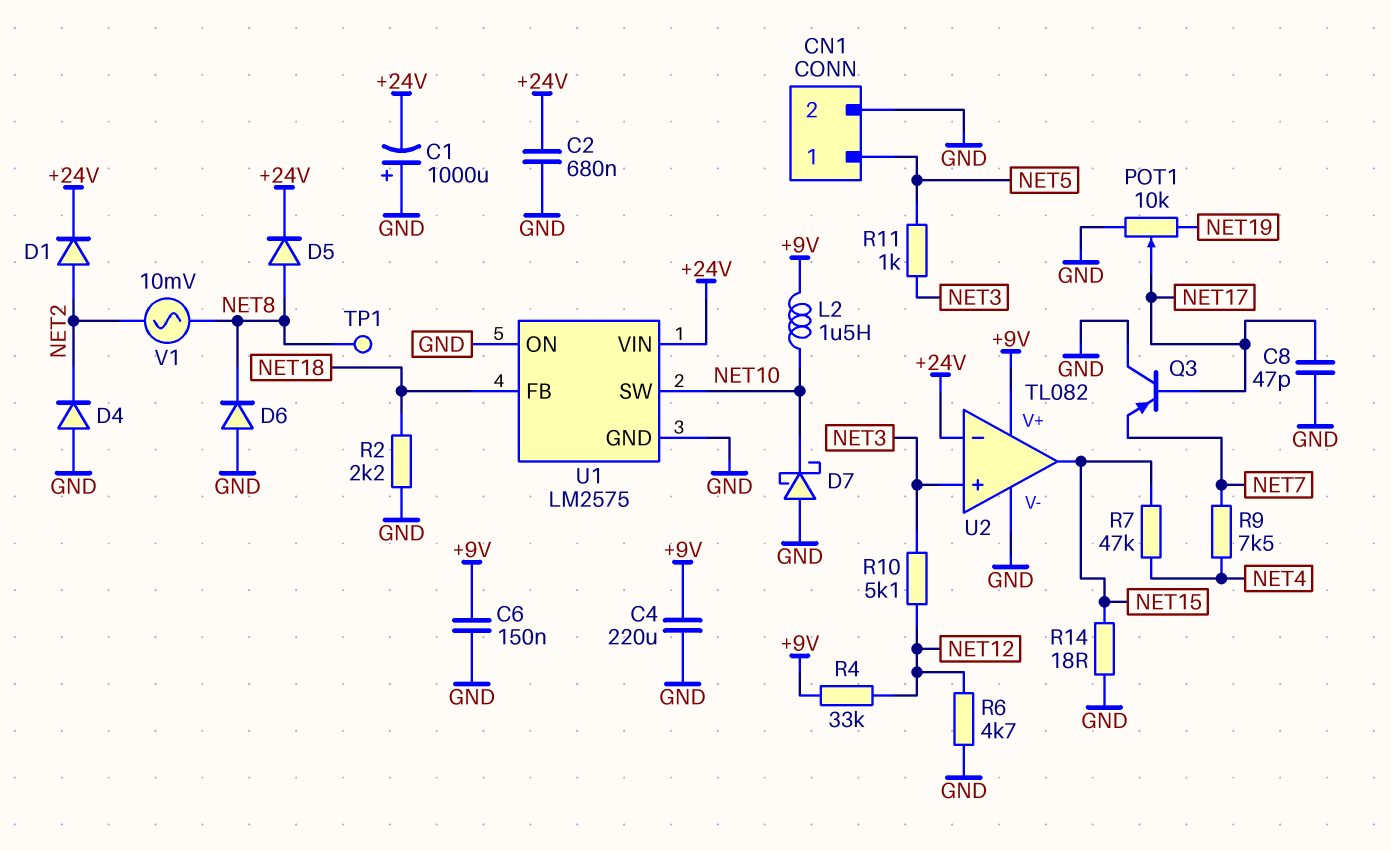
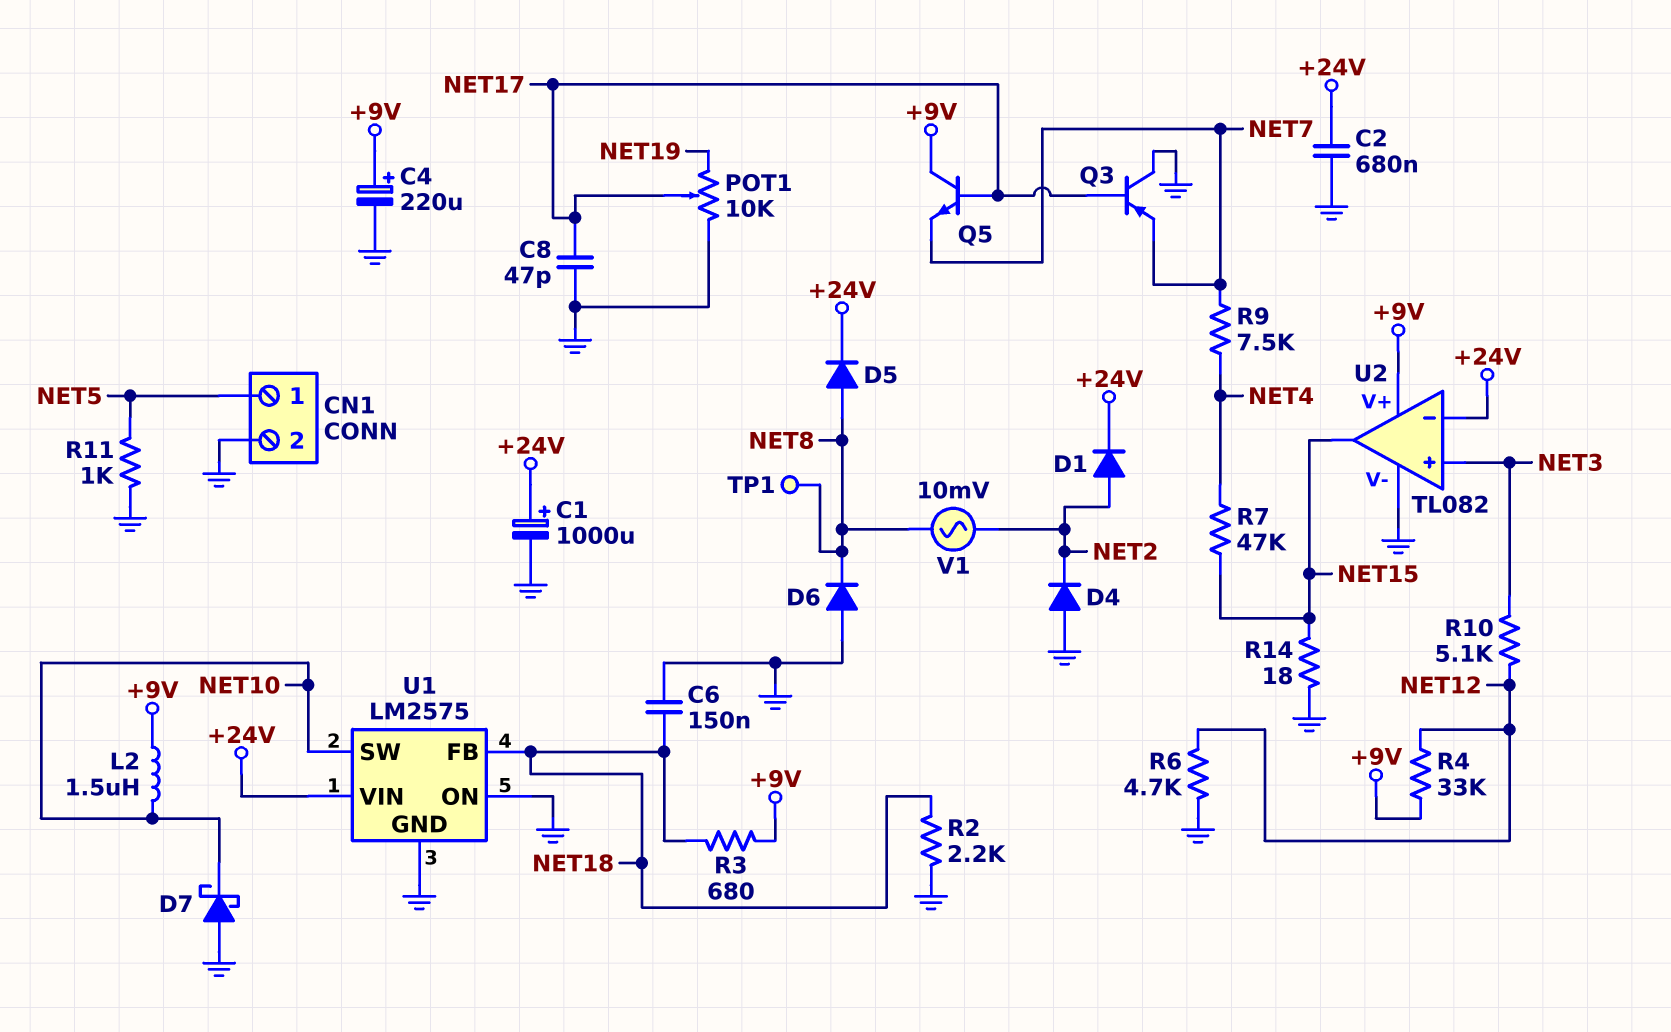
C1: 1000uF (plus GND, minus +24V) -> 1000uF (plus +24V, minus GND)
C4: 220uF (+9V, GND) -> 220uF (plus +9V, minus GND)
C6: 150nF (+9V, GND) -> 150nF (GND, NET18)
Q5: none -> NPN (B NET17, C +9V, E NET7)
R3: none -> 680 (+9V, NET18)
R11: 1k (NET3, NET5) -> 1k (GND, NET5)

